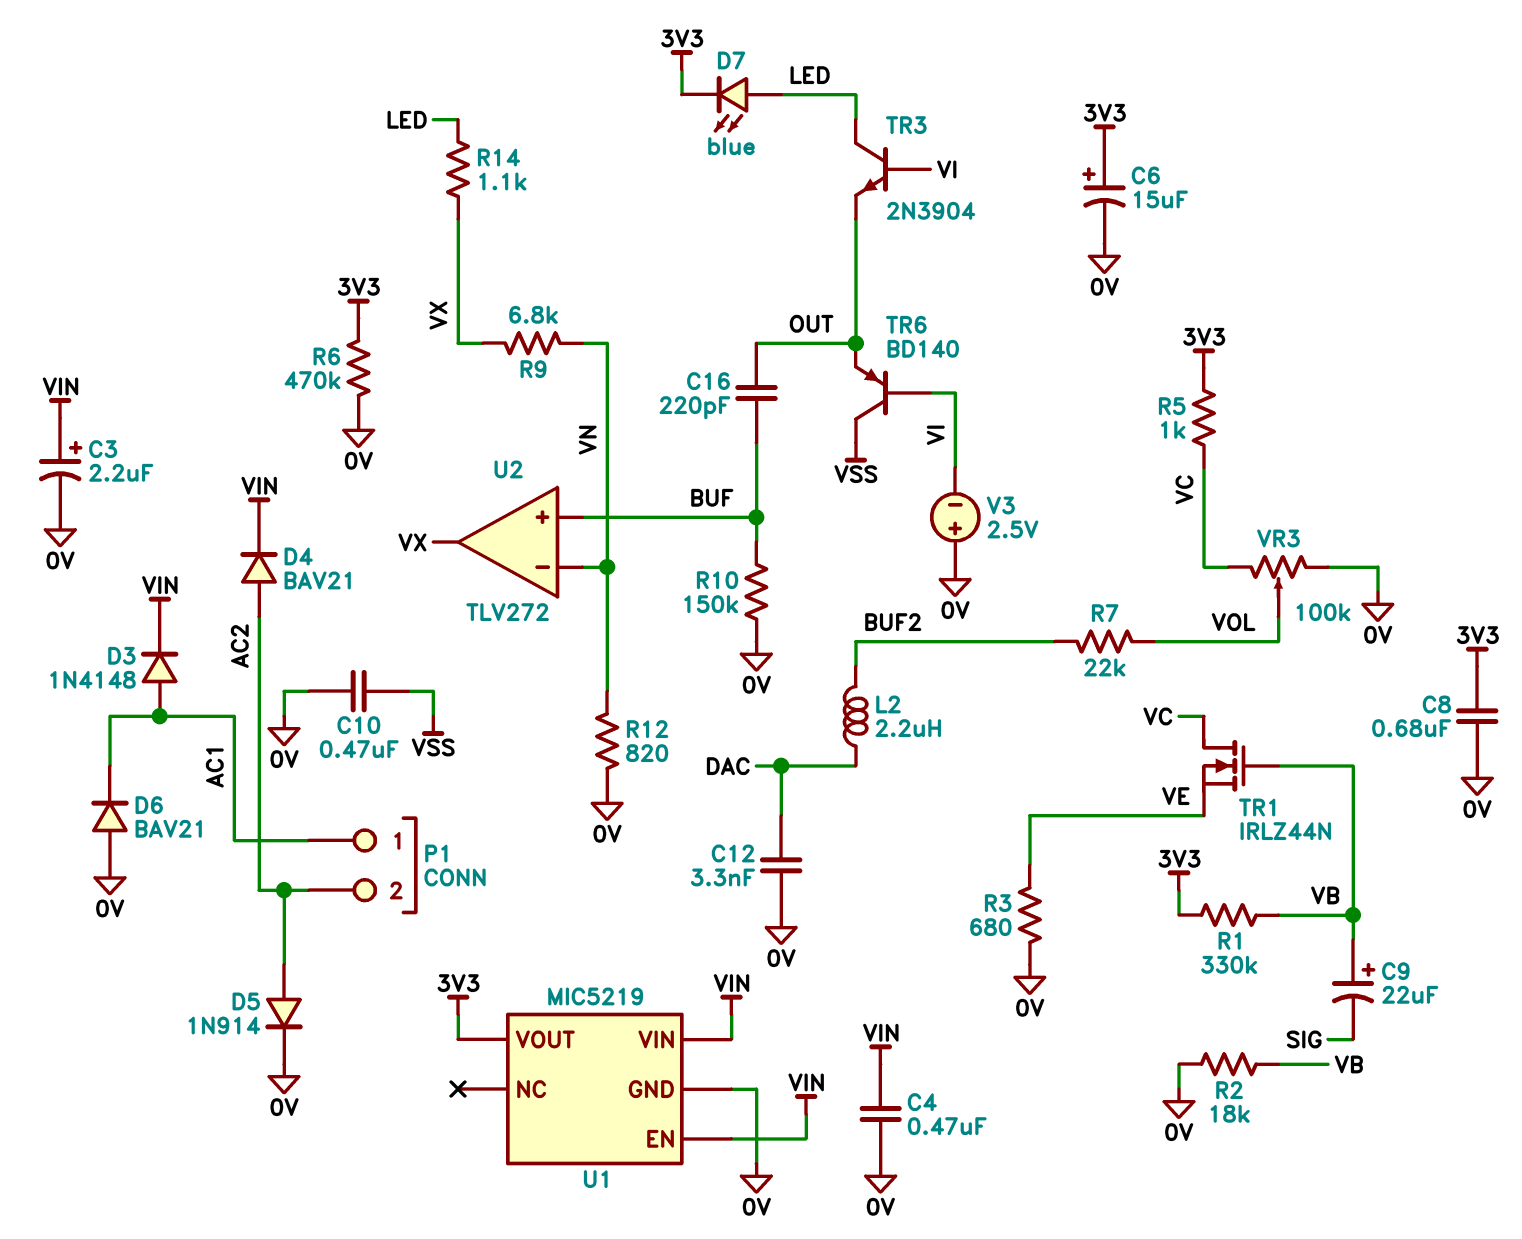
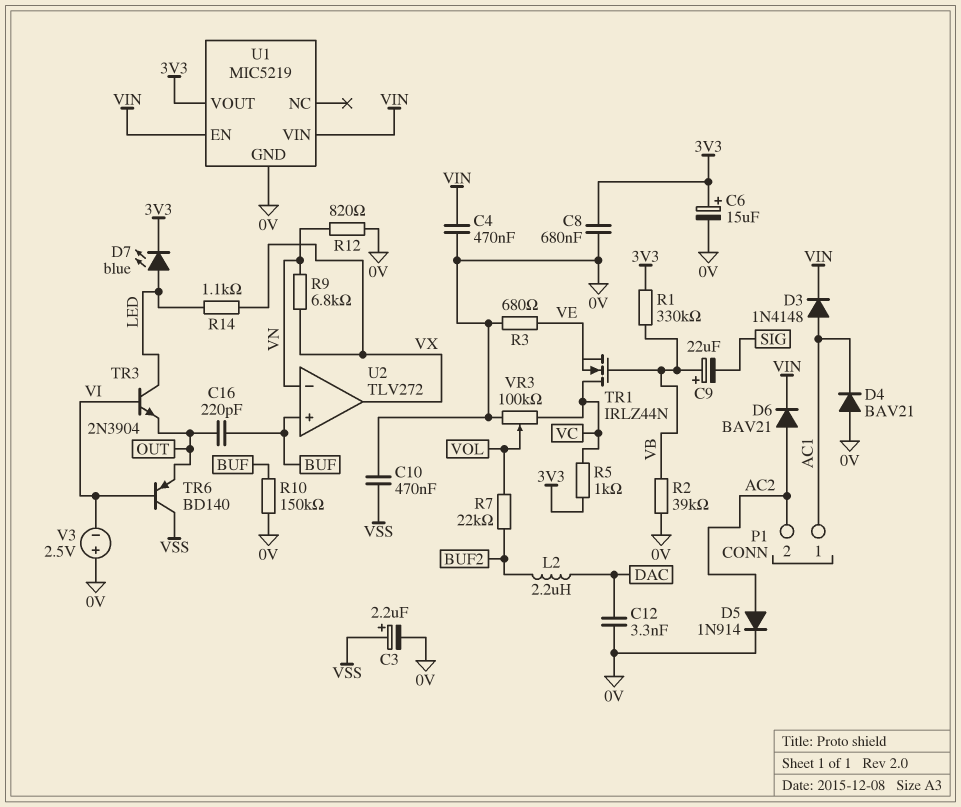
C3: 2.2uF (plus VIN, minus 0V) -> 2.2uF (plus VSS, minus 0V)
D4: diode BAV21 (A AC2, K VIN) -> diode BAV21 (A 0V, K AC1)
D6: diode BAV21 (A 0V, K AC1) -> diode BAV21 (A AC2, K VIN)
R2: 18k (0V, VB) -> 39k (0V, VB)
R6: 470k (0V, 3V3) -> none

